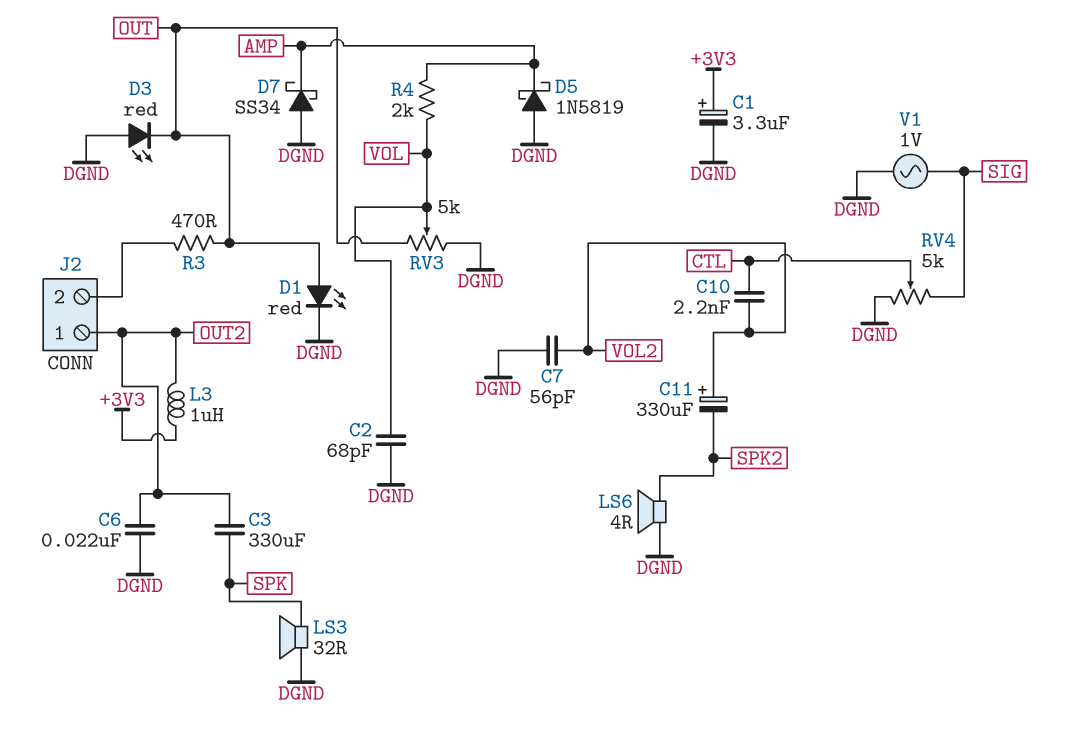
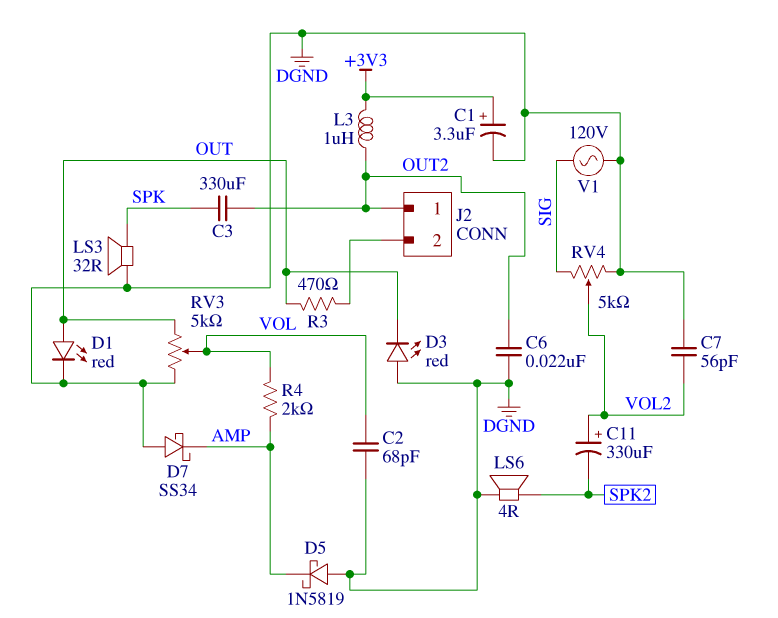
C10: 2.2nF (CTL, VOL2) -> none
RV4: 5k (DGND, SIG, wiper CTL) -> 5k (DGND, SIG, wiper VOL2)
V1: AC 1V (DGND, SIG) -> AC 120V (DGND, SIG)

